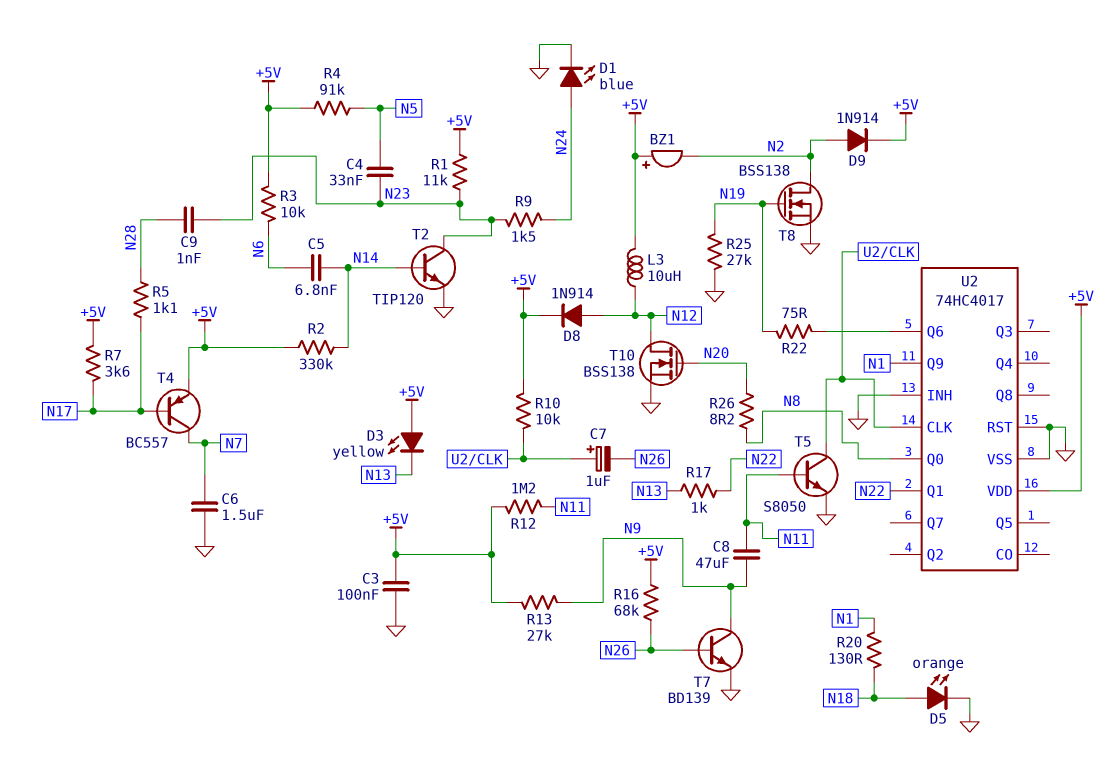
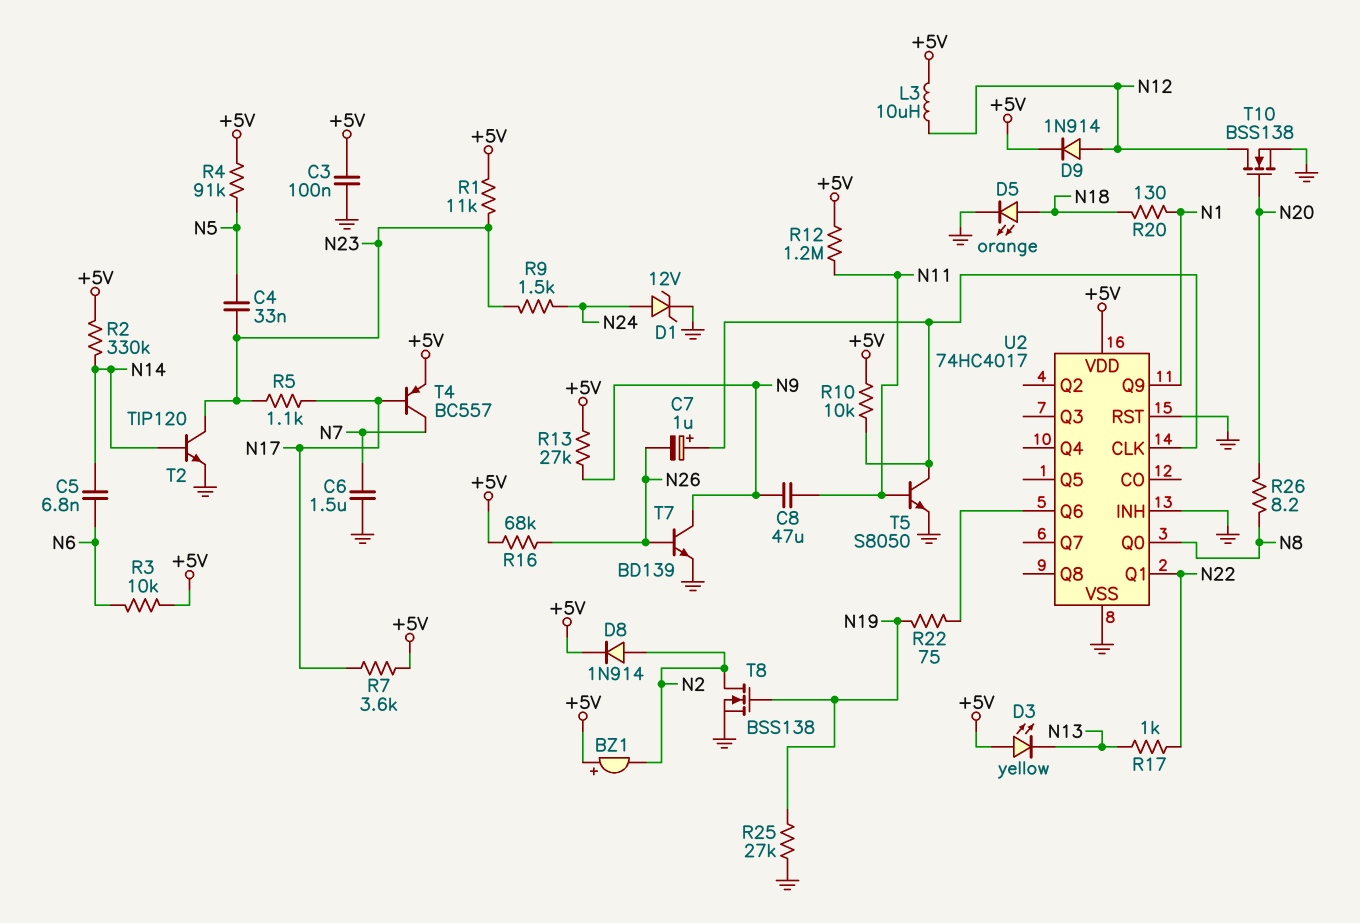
C9: 1nF (N23, N28) -> none
D1: LED blue (A N24, K GND) -> zener 12V (A N24, K GND)
D8: diode 1N914 (A N12, K +5V) -> diode 1N914 (A N2, K +5V)
D9: diode 1N914 (A N2, K +5V) -> diode 1N914 (A N12, K +5V)
R5: 1.1k (N17, N28) -> 1.1k (N17, N23)

